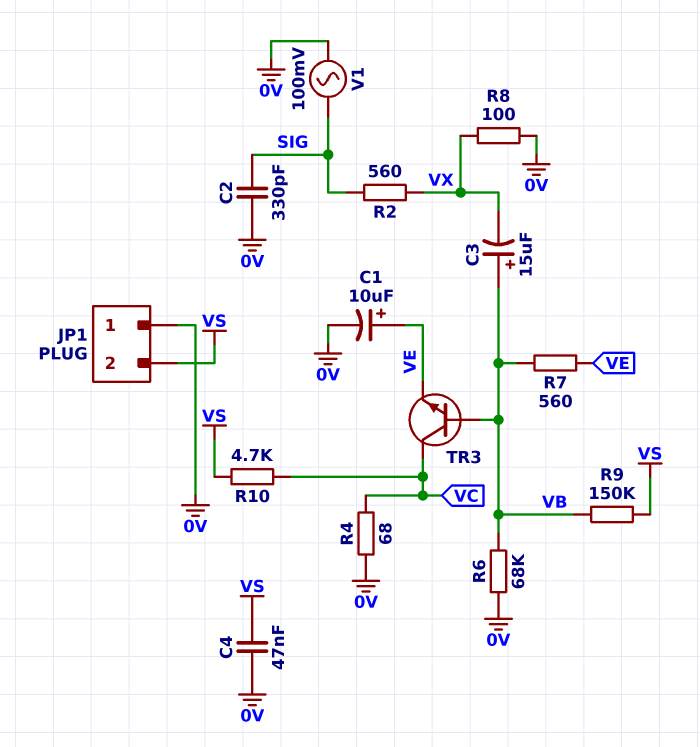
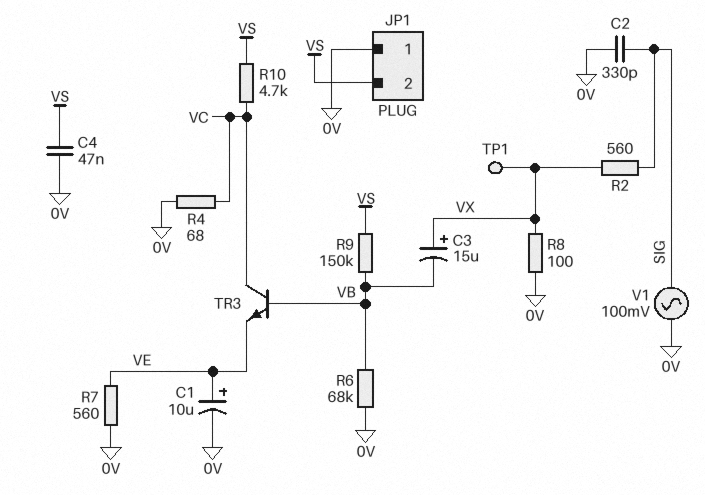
C3: 15uF (plus VB, minus VX) -> 15uF (plus VX, minus VB)
R7: 560 (VB, VE) -> 560 (0V, VE)
TP1: none -> test point (VX)

